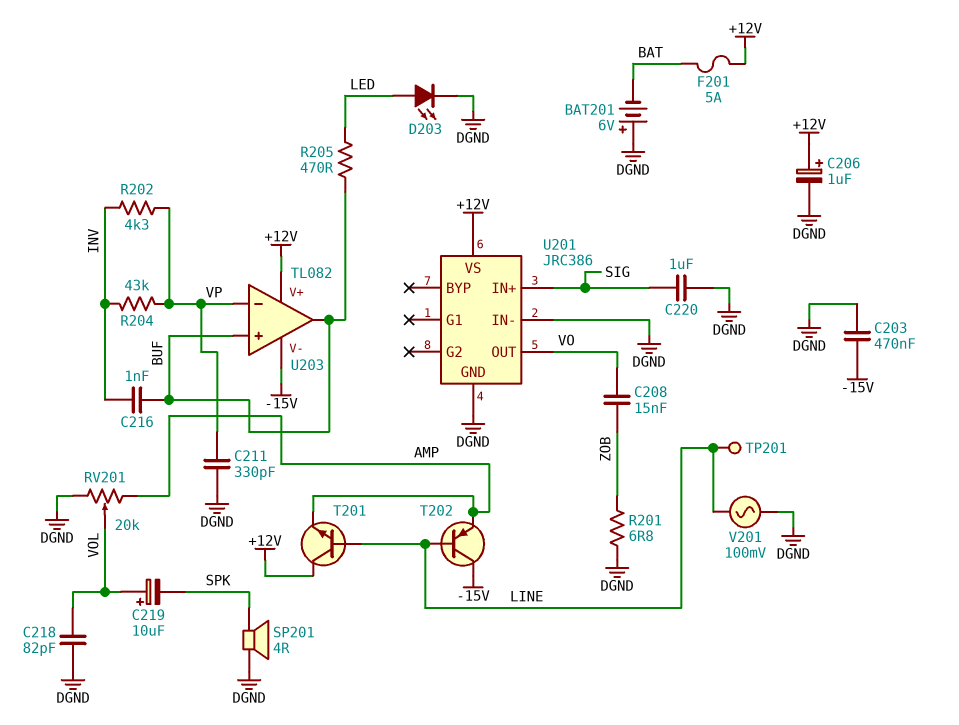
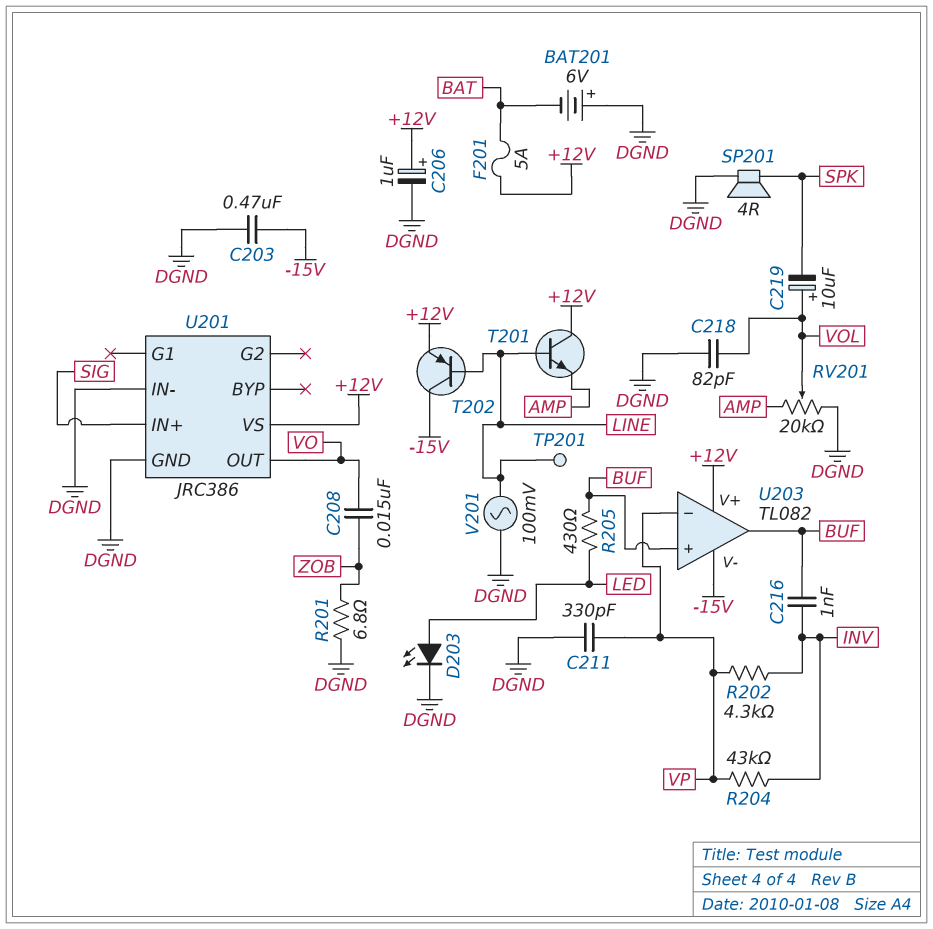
C220: 1uF (DGND, SIG) -> none
R205: 470 (BUF, LED) -> 430 (BUF, LED)
T202: PNP (B LINE, C -15V, E AMP) -> PNP (B LINE, C -15V, E +12V)

